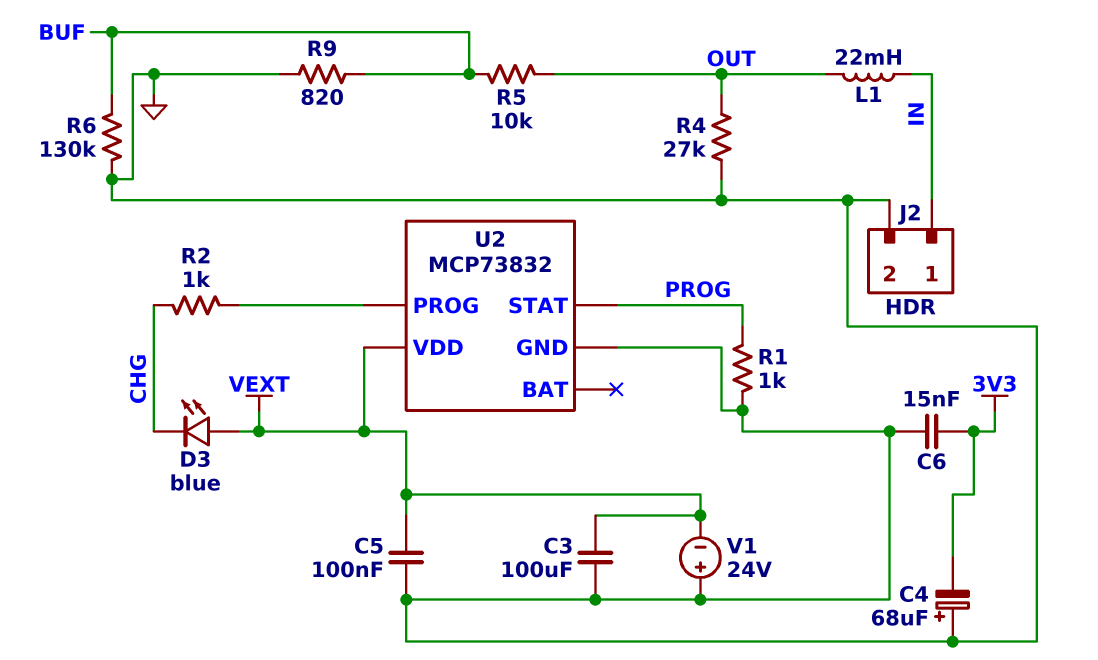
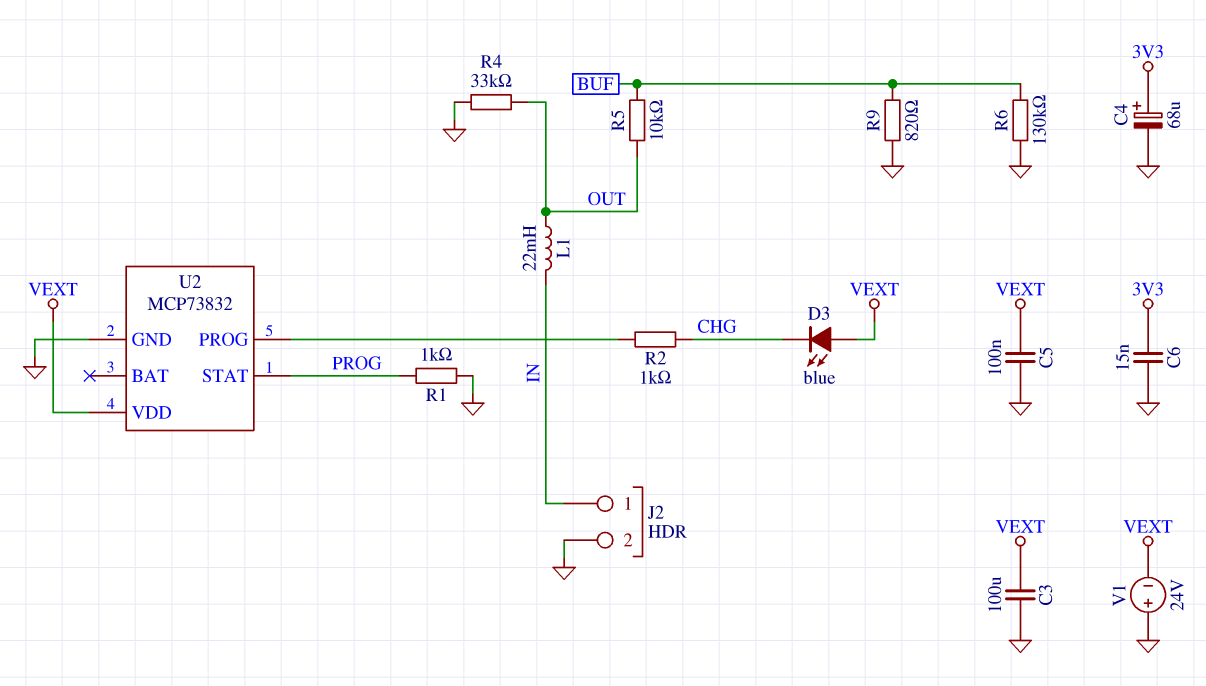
C4: 68uF (plus GND, minus 3V3) -> 68uF (plus 3V3, minus GND)
R4: 27k (GND, OUT) -> 33k (GND, OUT)

